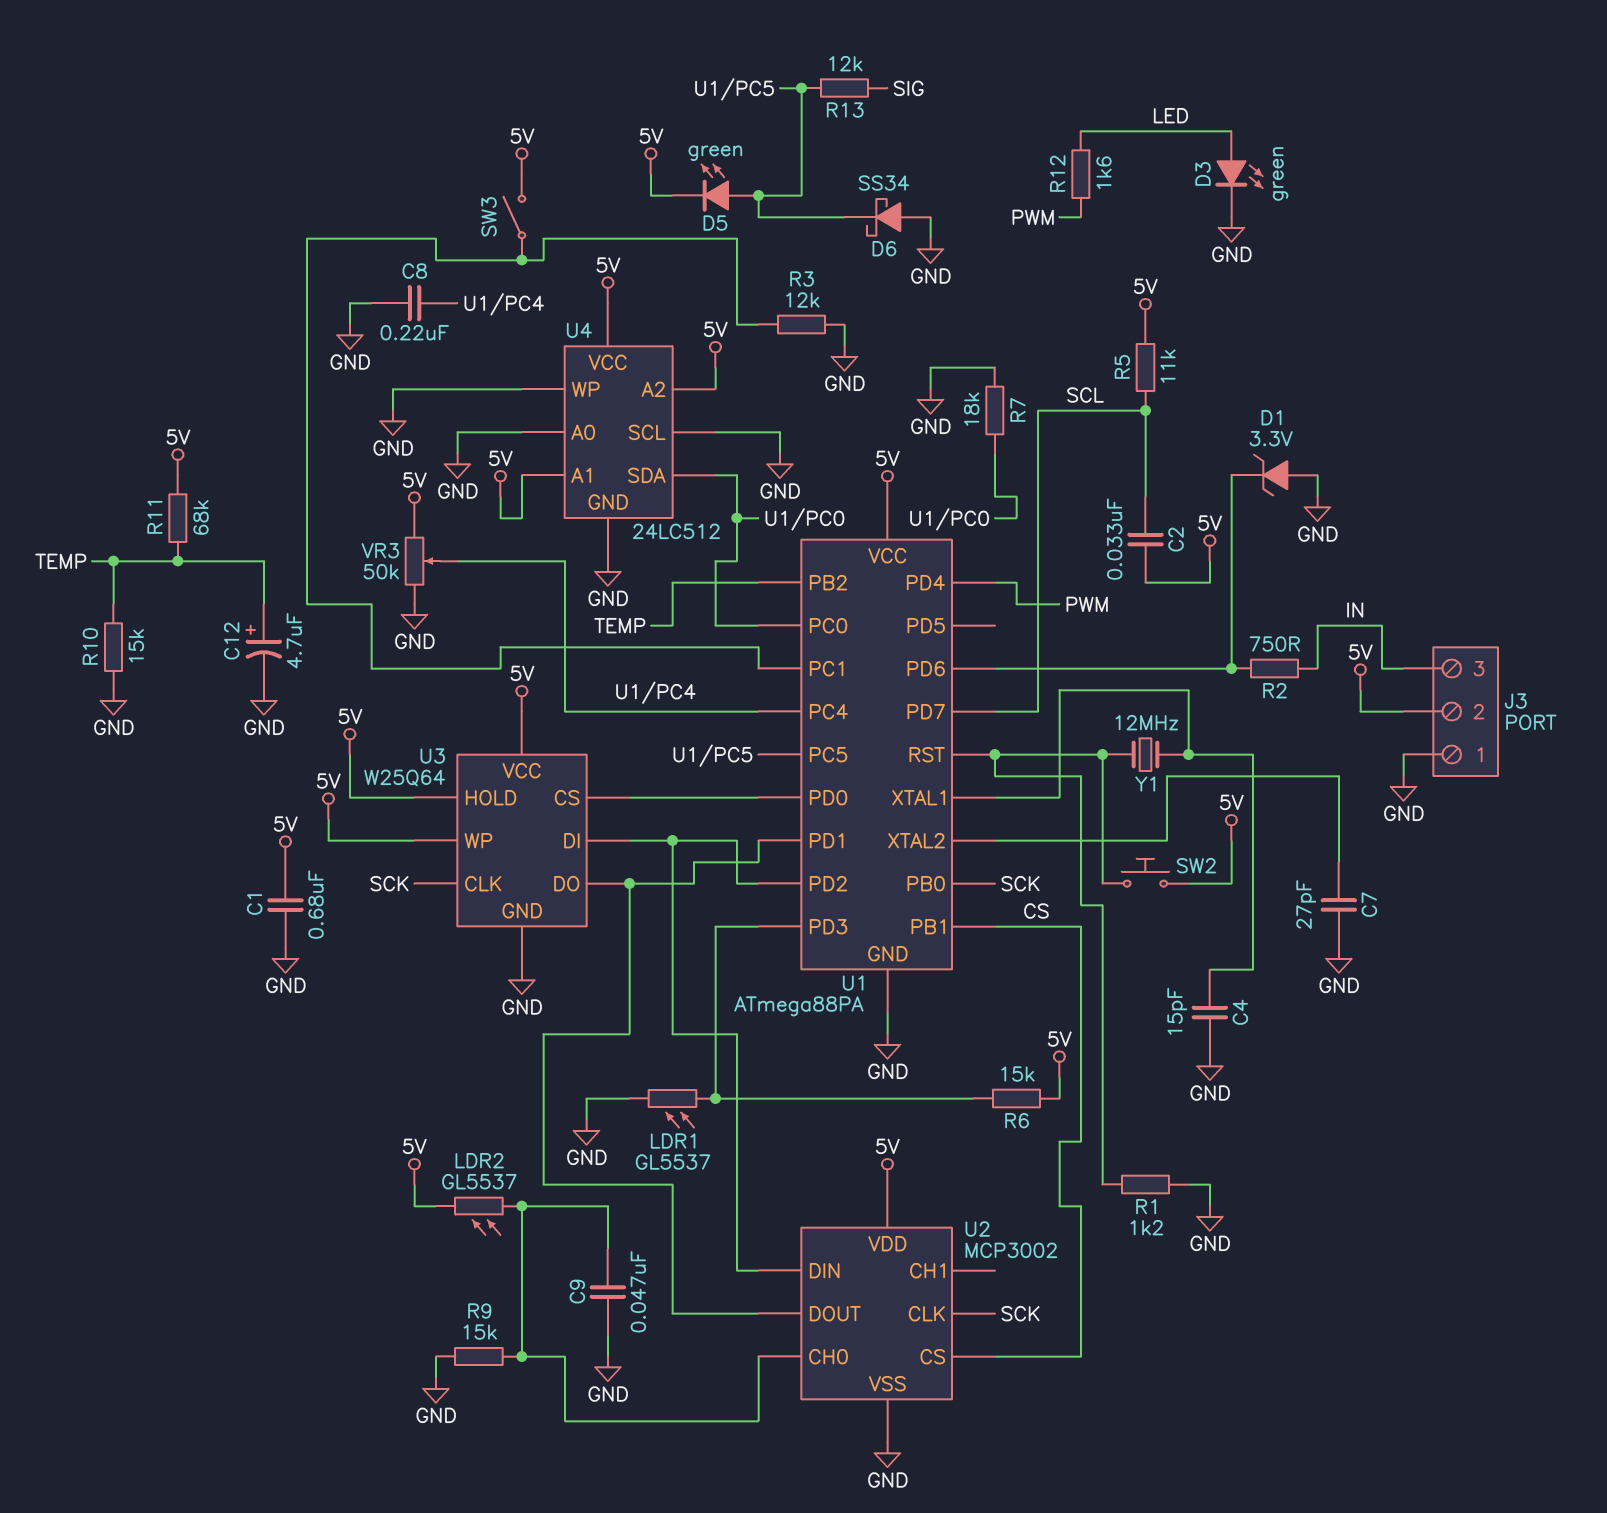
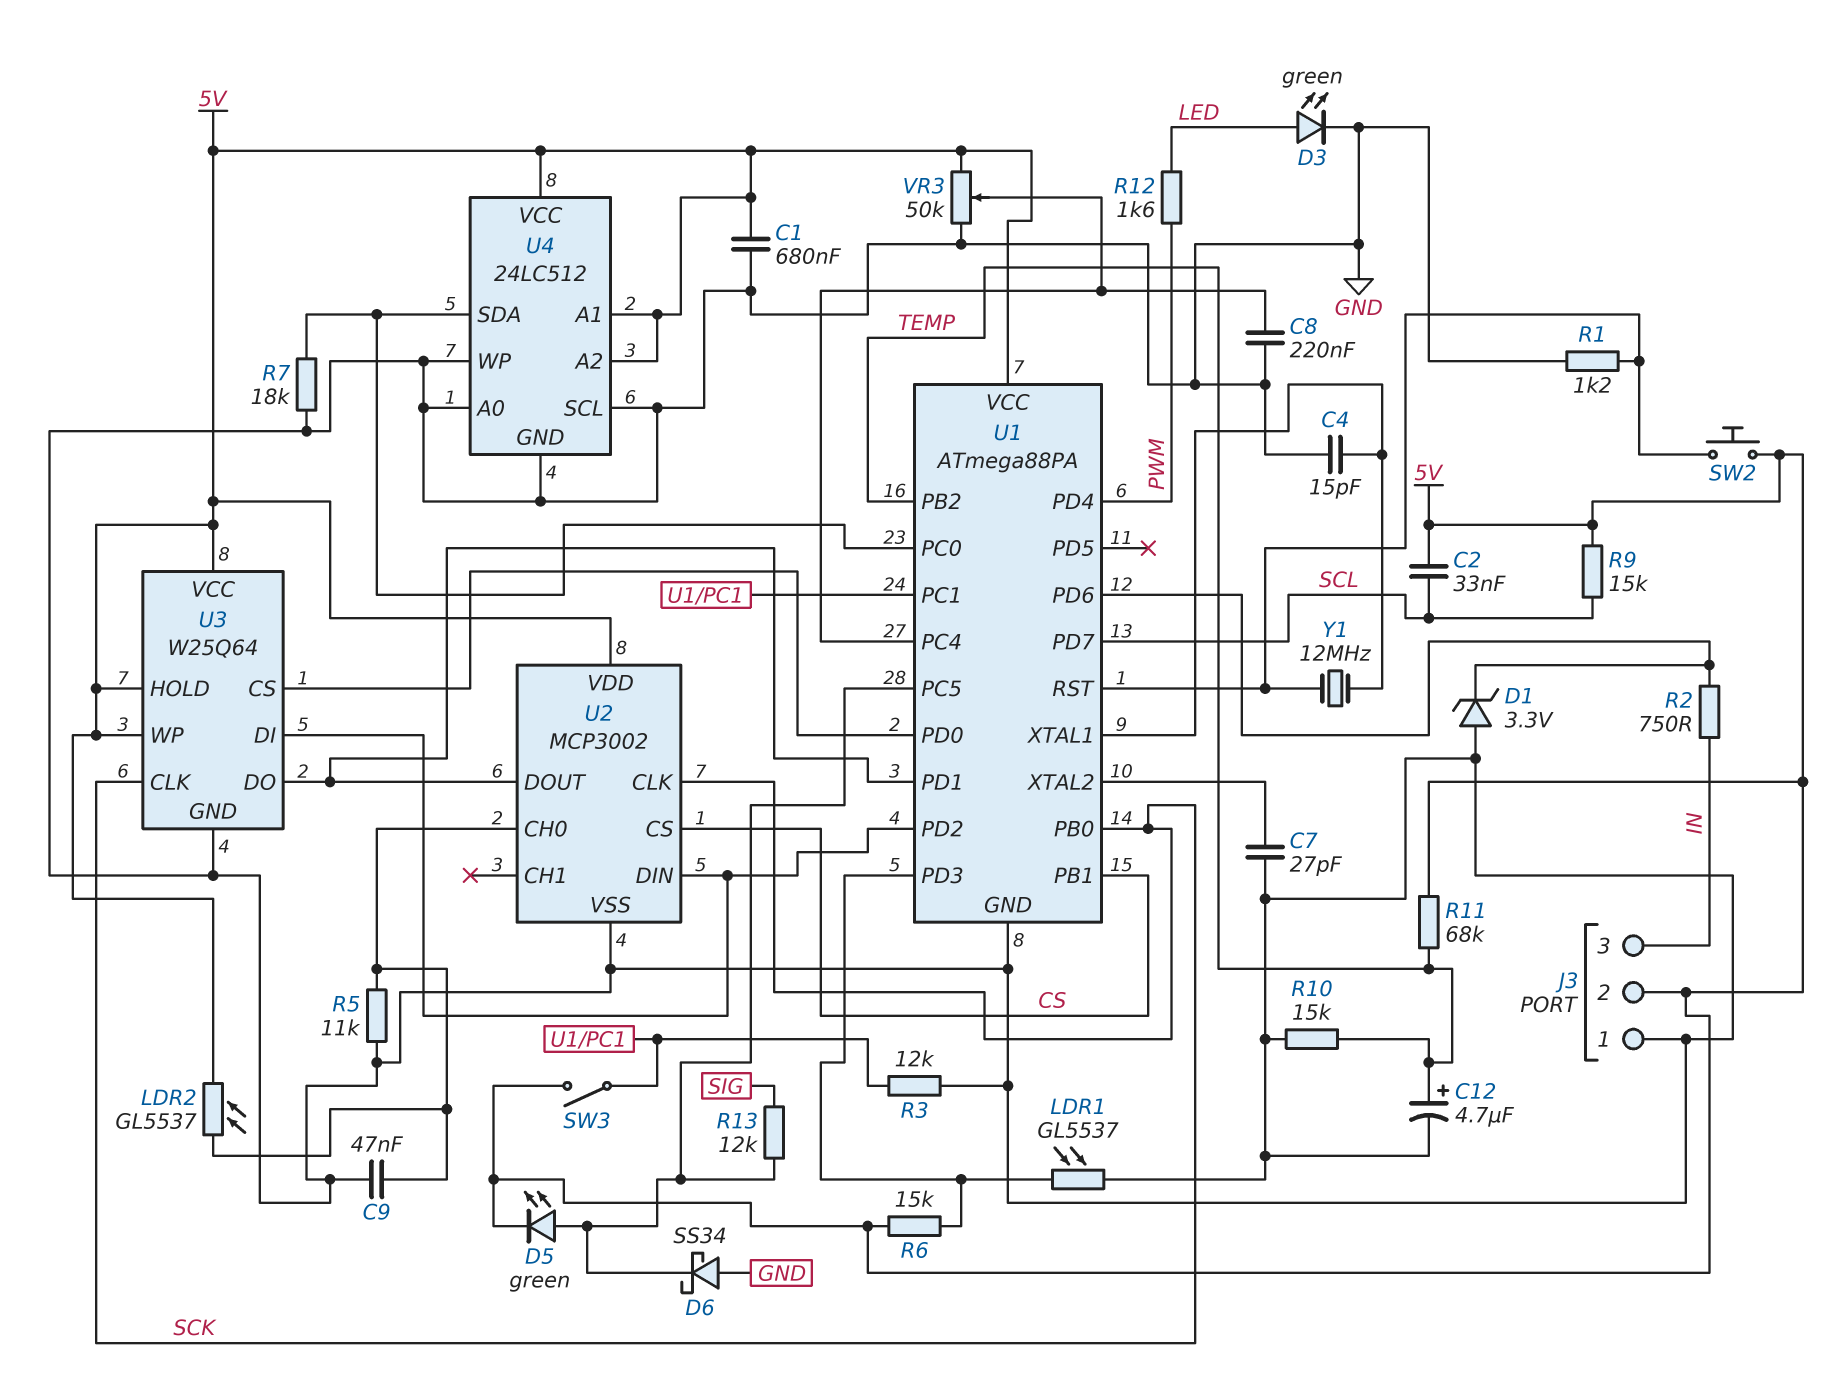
R5: 11k (5V, SCL) -> 11k (GND, U2/CH0)
R9: 15k (GND, U2/CH0) -> 15k (5V, SCL)

